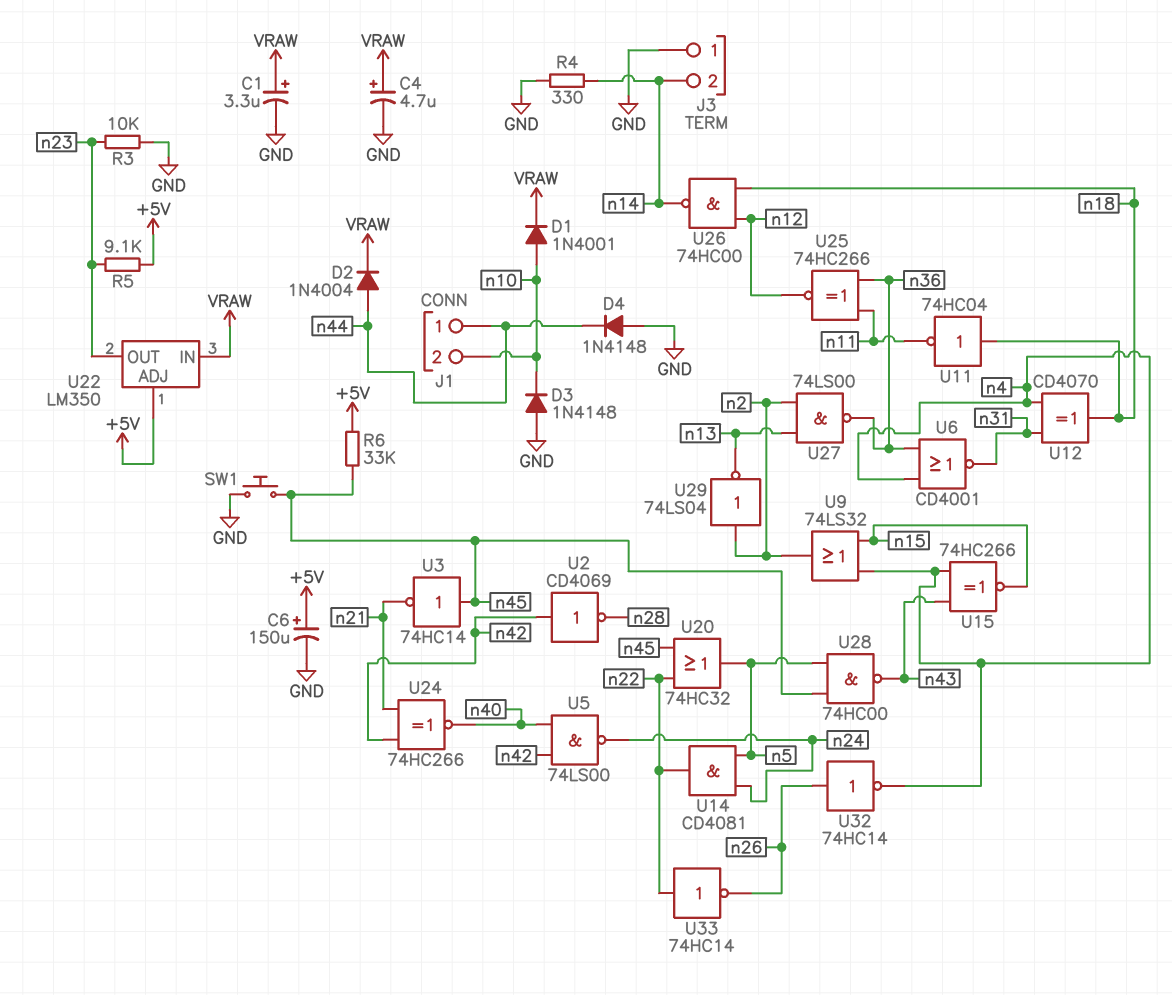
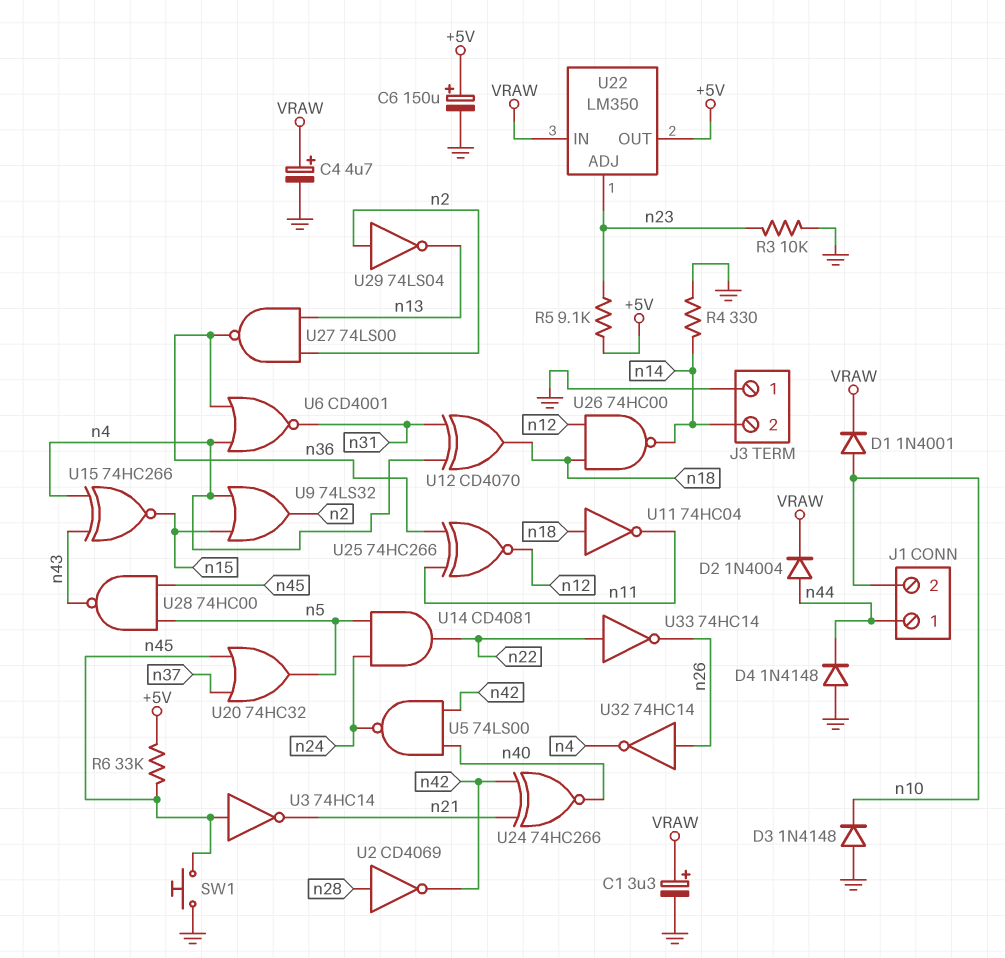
U2: NOT CD4069 (in n42, out n28) -> NOT CD4069 (in n28, out n42)
U20: OR 74HC32 (in n22, in n45, out n5) -> OR 74HC32 (in n37, in n45, out n5)
U22 pin ADJ: +5V -> n23
U22 pin OUT: n23 -> +5V

